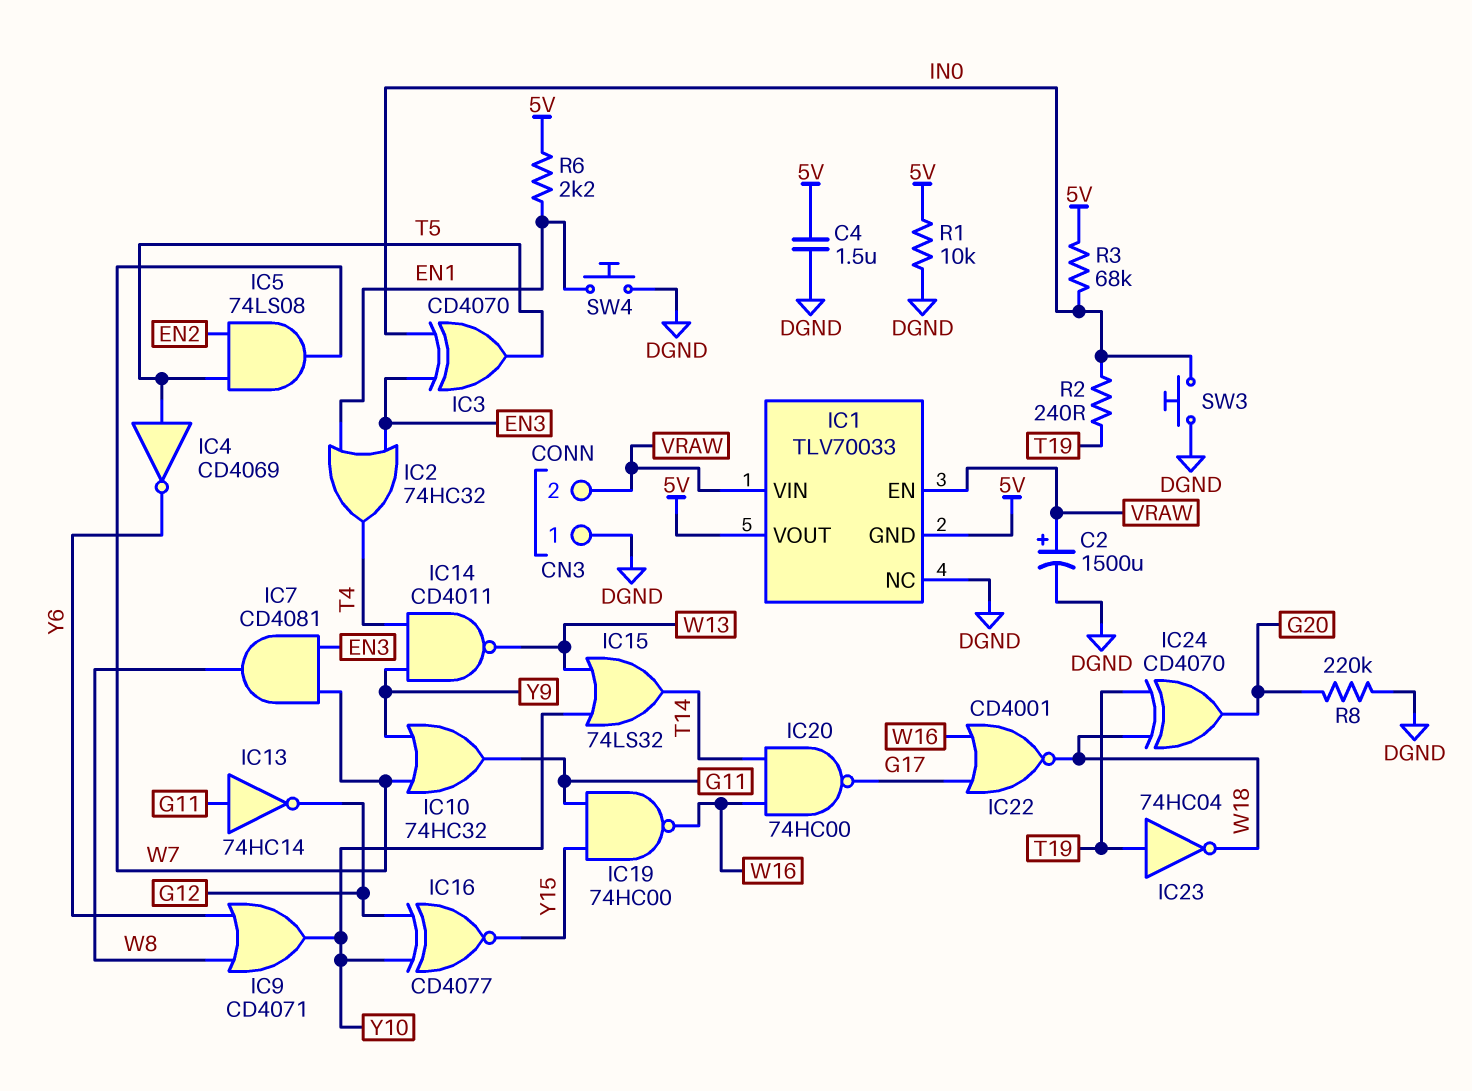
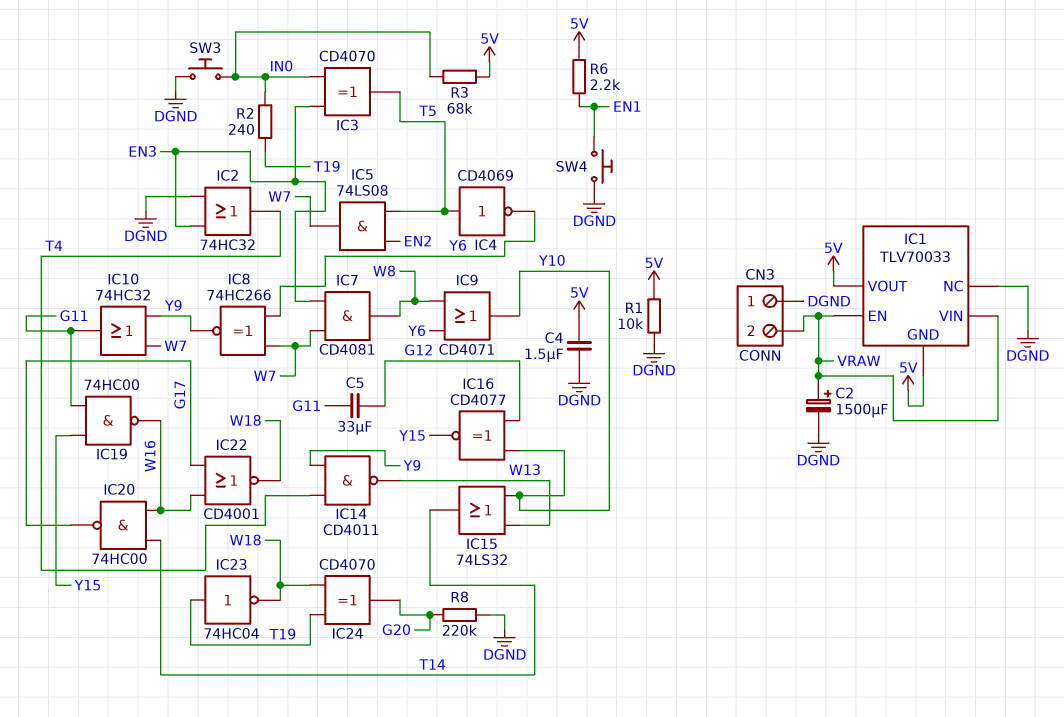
C5: none -> 33uF (G11, G12)
IC2: OR 74HC32 (in EN1, in EN3, out T4) -> OR 74HC32 (in DGND, in EN3, out T4)
IC8: none -> XNOR 74HC266 (in W7, in Y6, out Y9)
IC13: NOT 74HC14 (in G11, out G12) -> none

